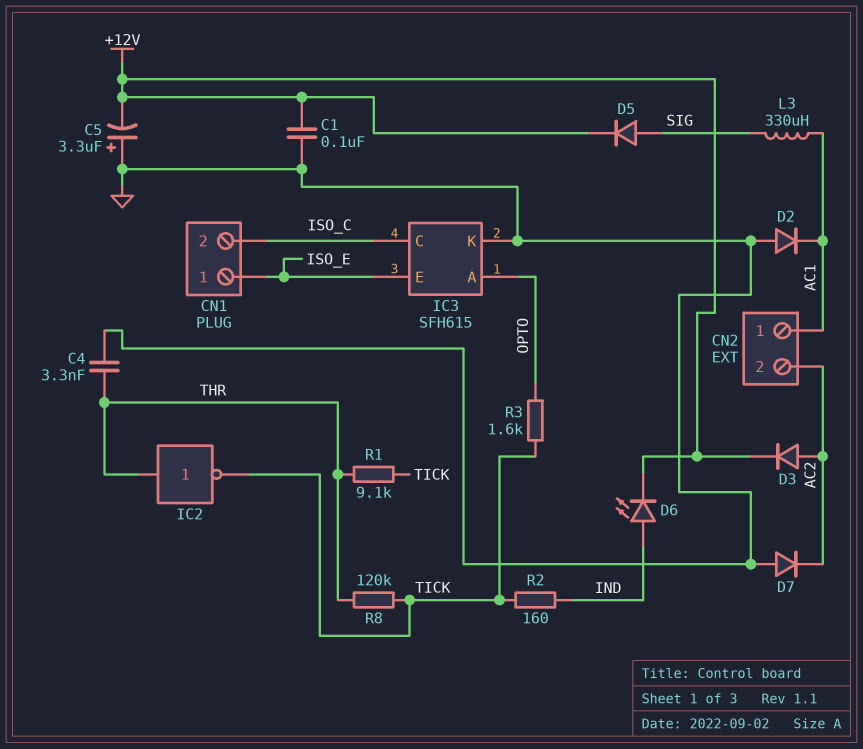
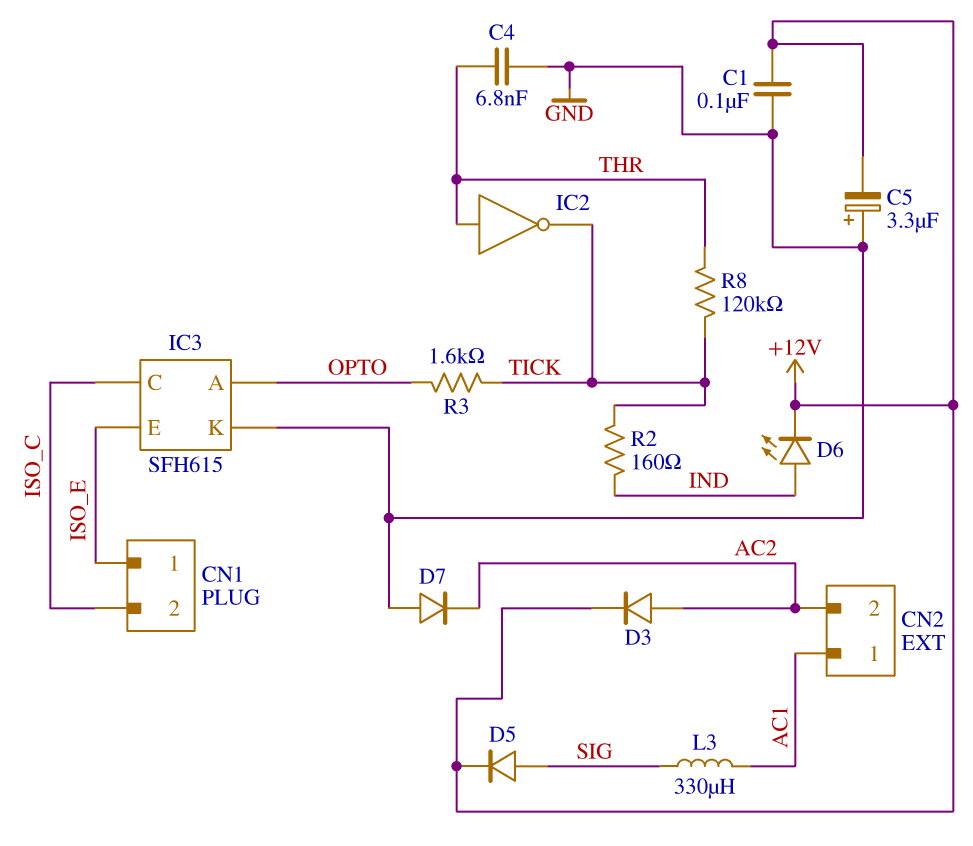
C4: 3.3nF (GND, THR) -> 6.8nF (GND, THR)
D2: diode (A GND, K AC1) -> none
R1: 9.1k (THR, TICK) -> none

